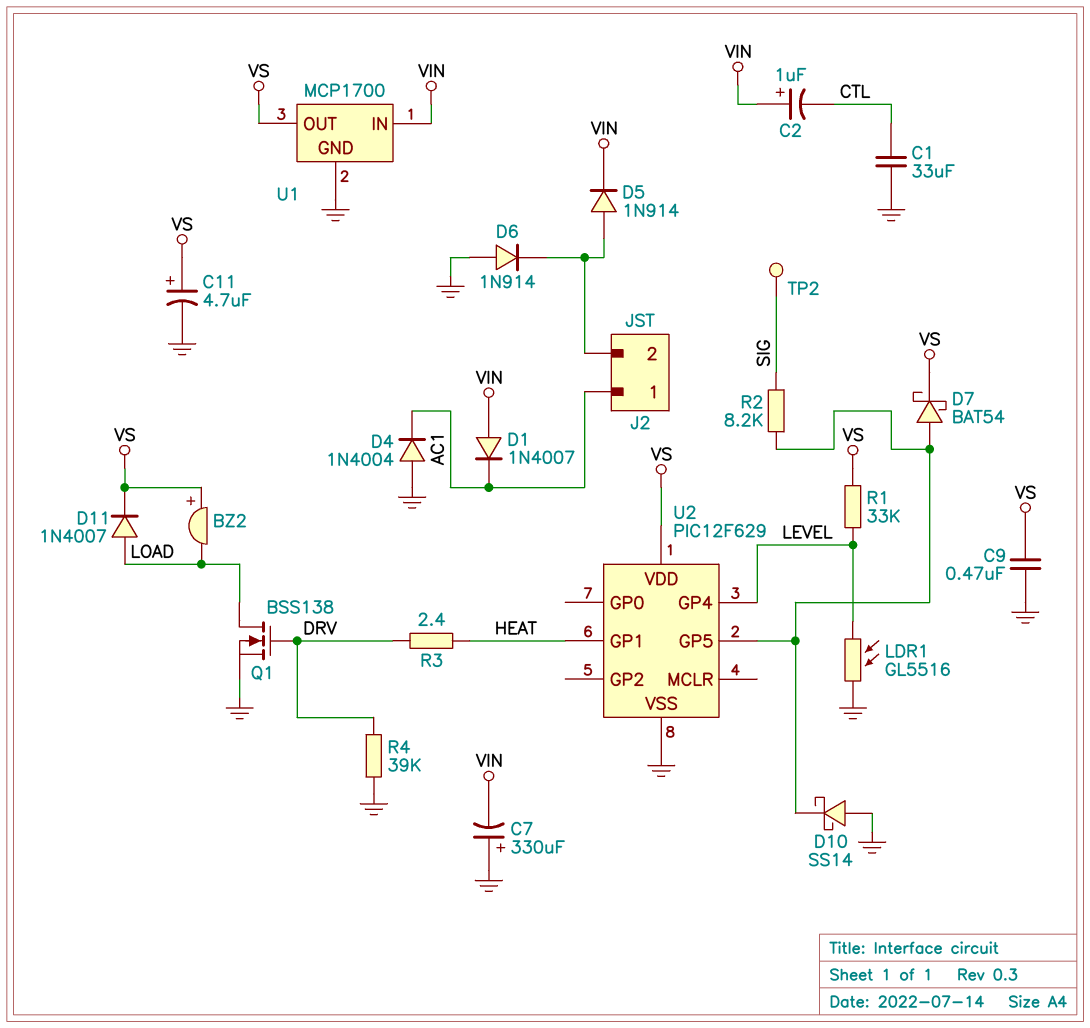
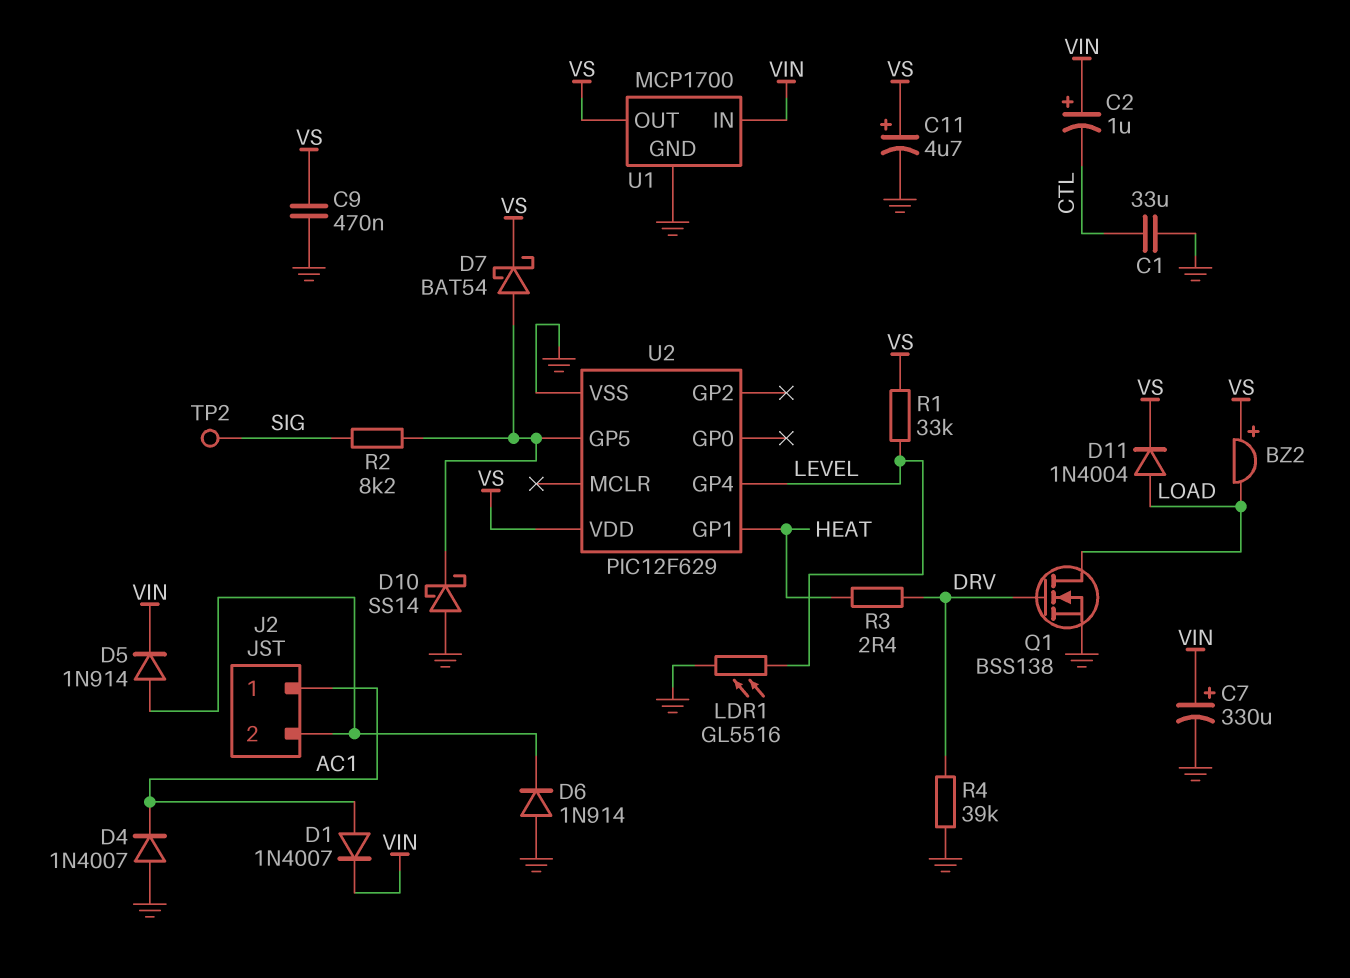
C7: 330uF (plus GND, minus VIN) -> 330uF (plus VIN, minus GND)
D1: diode 1N4007 (A VIN, K AC1) -> diode 1N4007 (A AC1, K VIN)
D4: diode 1N4004 (A GND, K AC1) -> diode 1N4007 (A GND, K AC1)
D11: diode 1N4007 (A LOAD, K VS) -> diode 1N4004 (A LOAD, K VS)

